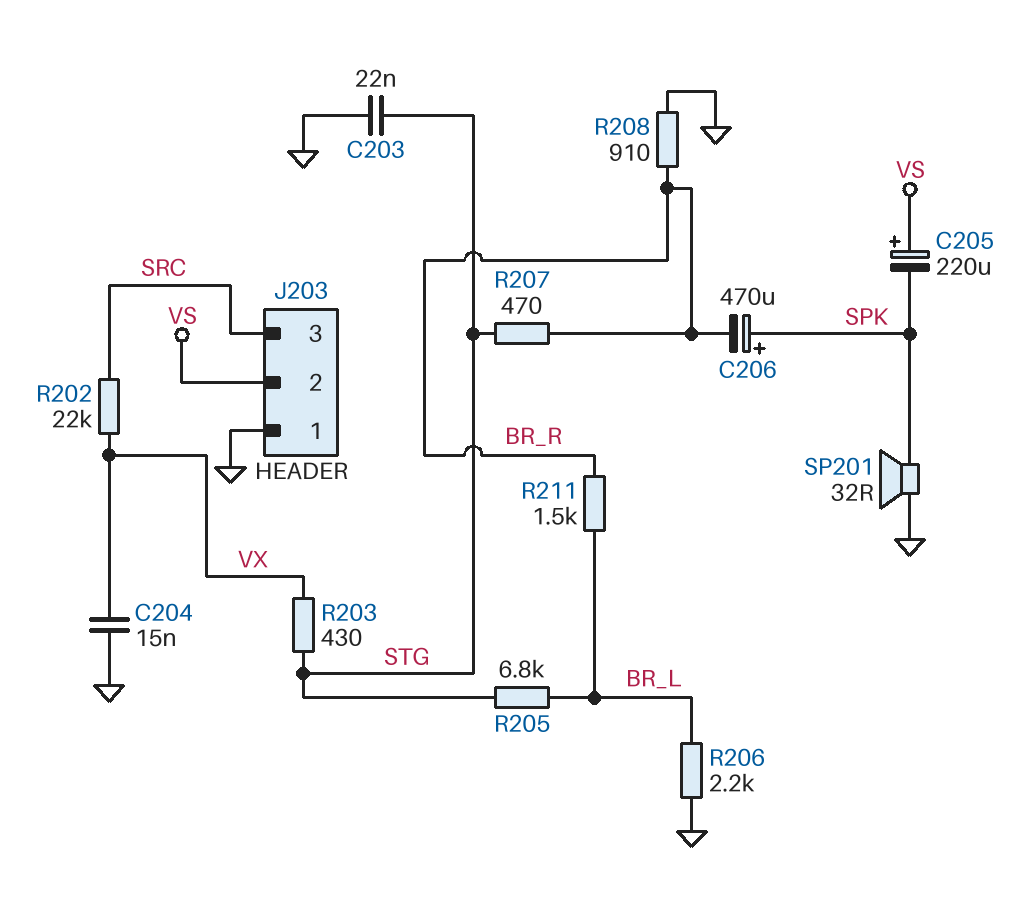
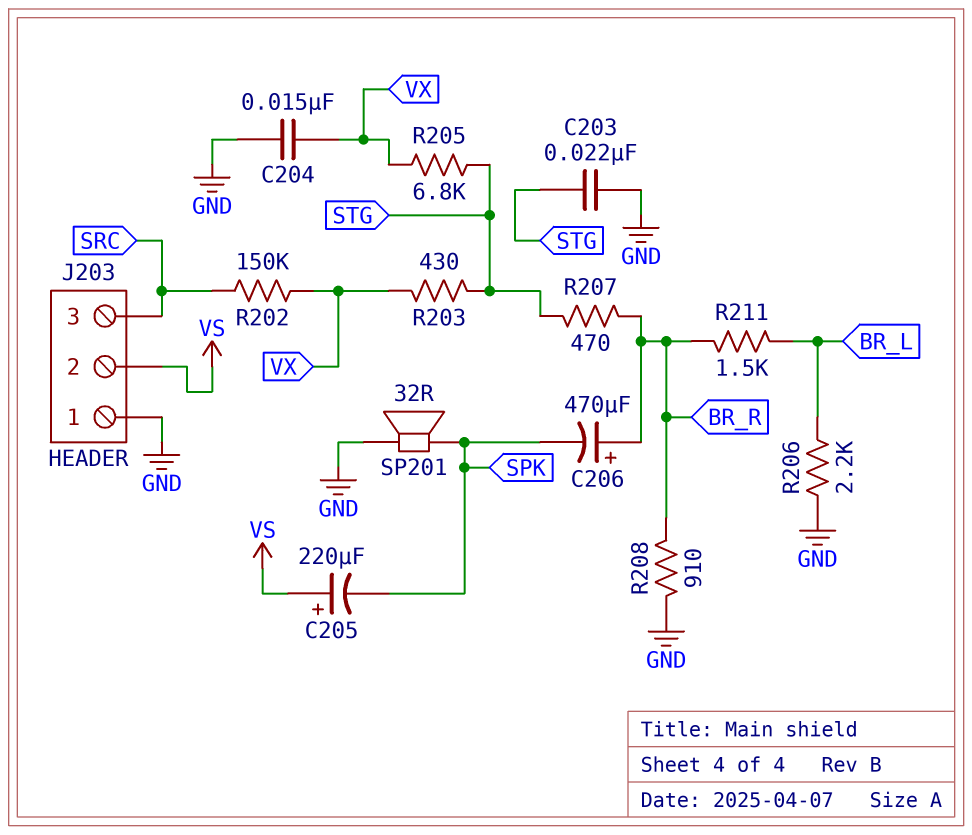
C206: 470uF (plus SPK, minus BR_R) -> 470uF (plus BR_R, minus SPK)
R202: 22k (SRC, VX) -> 150k (SRC, VX)
R205: 6.8k (BR_L, STG) -> 6.8k (STG, VX)

